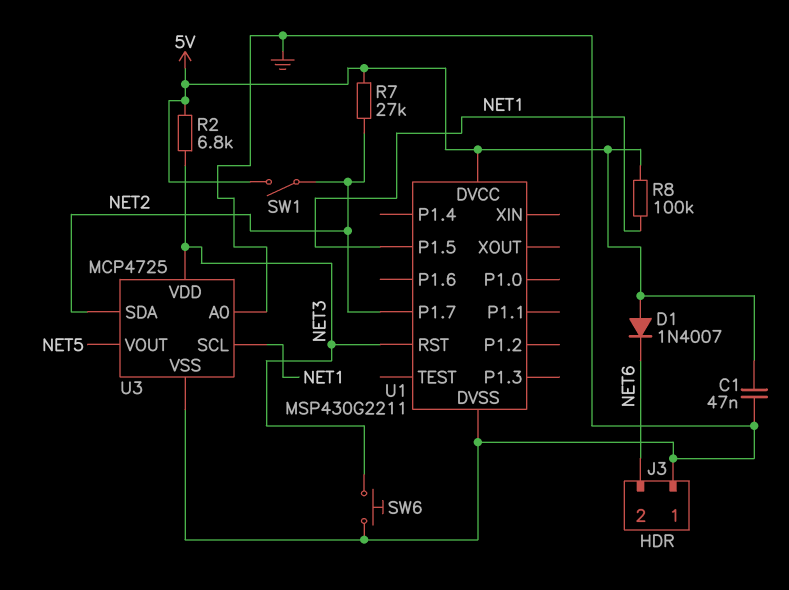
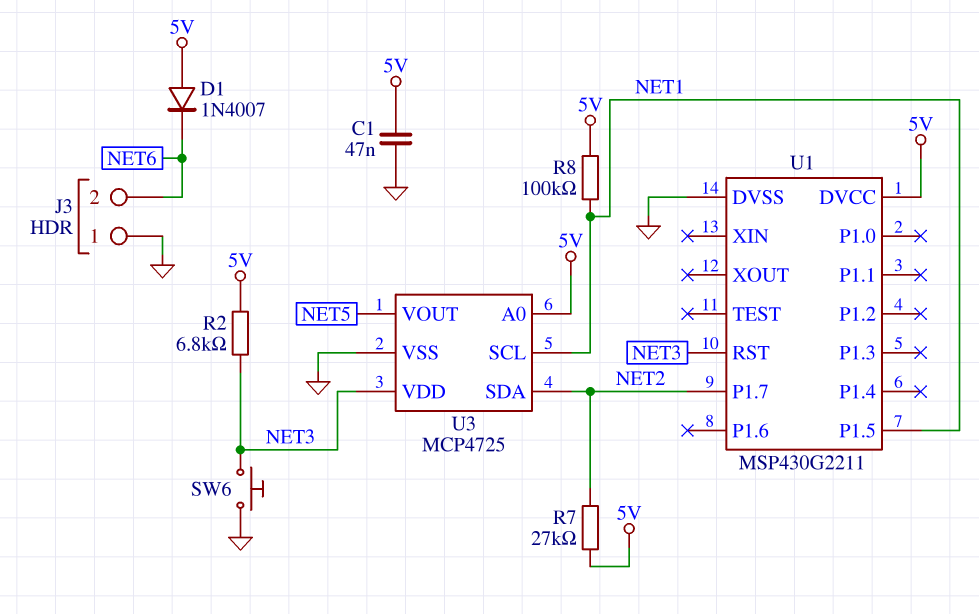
SW1: switch (5V, NET2) -> none
U3 pin A0: GND -> 5V

